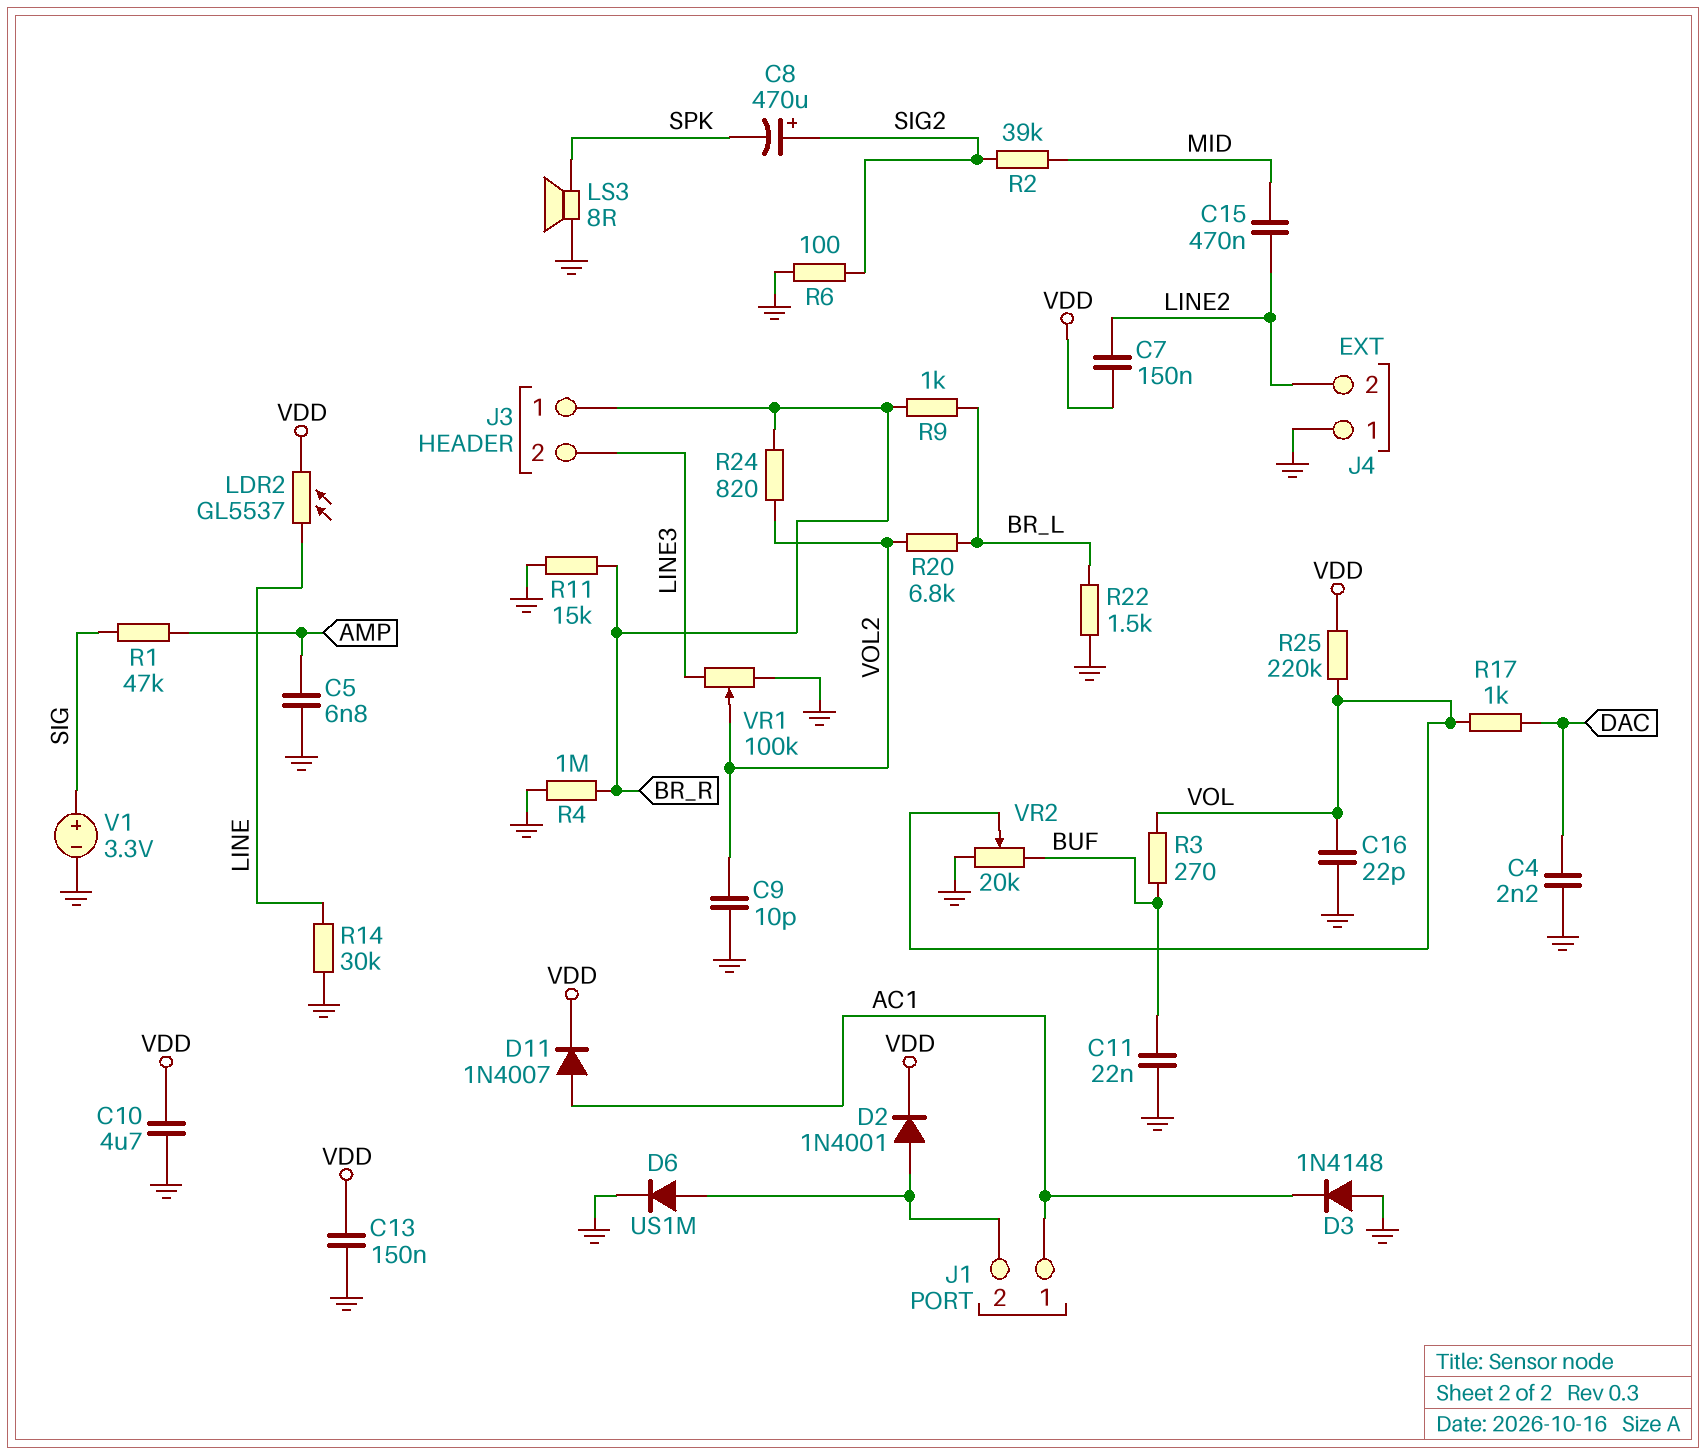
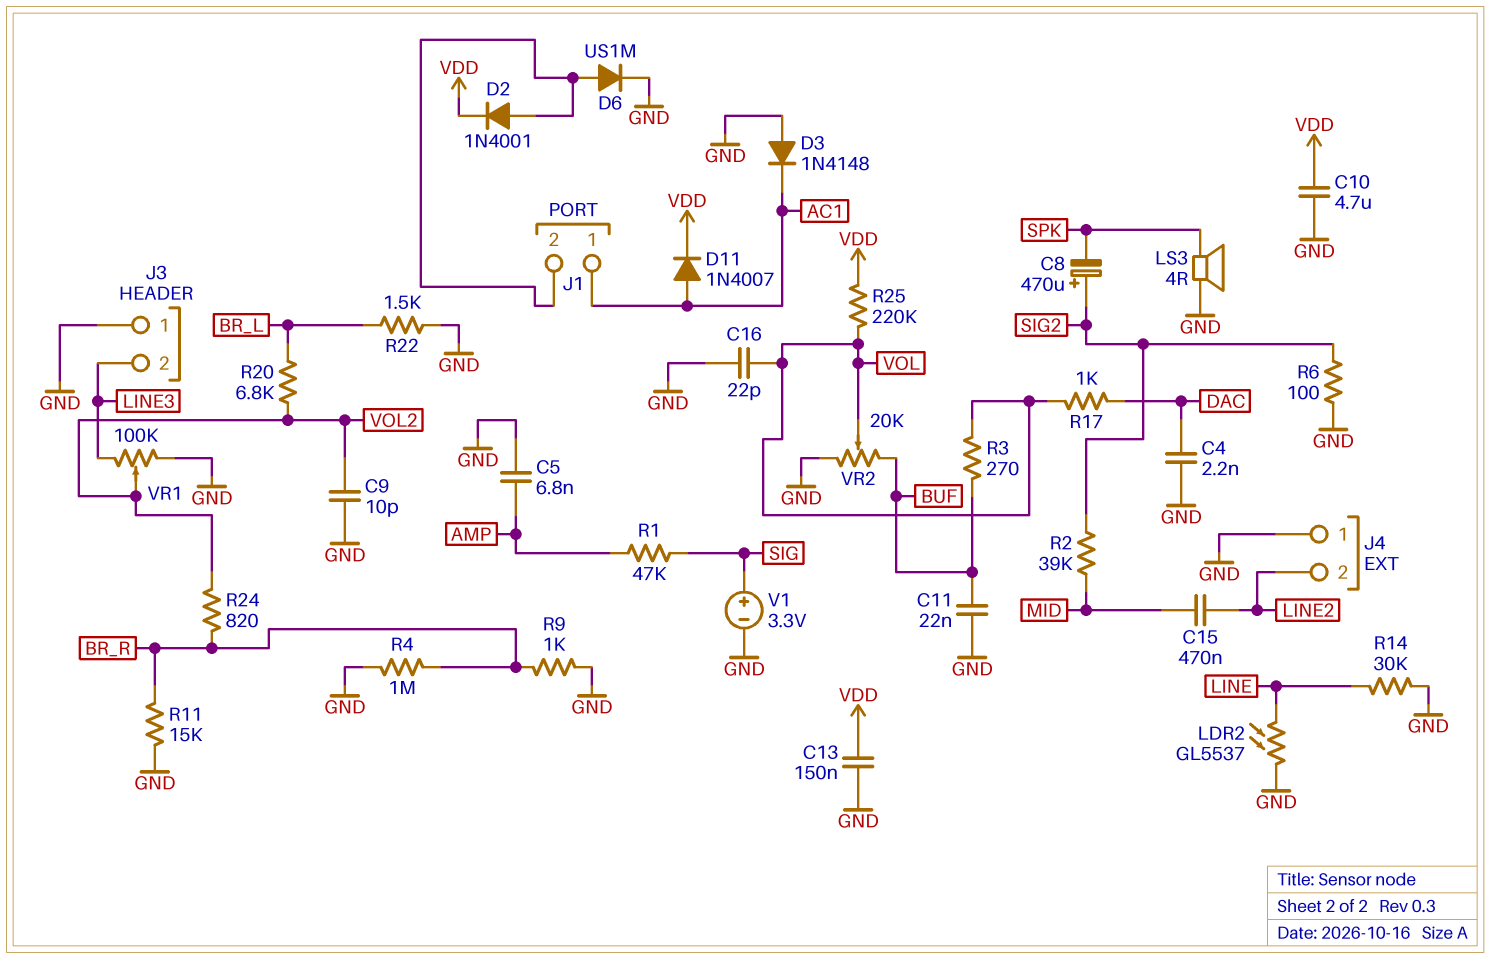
C7: 150nF (LINE2, VDD) -> none
J3 pin 1: BR_R -> GND
LDR2: GL5537 (LINE, VDD) -> GL5537 (GND, LINE)
LS3: speaker 8R (GND, SPK) -> speaker 4R (GND, SPK)
R9: 1k (BR_L, BR_R) -> 1k (BR_R, GND)

